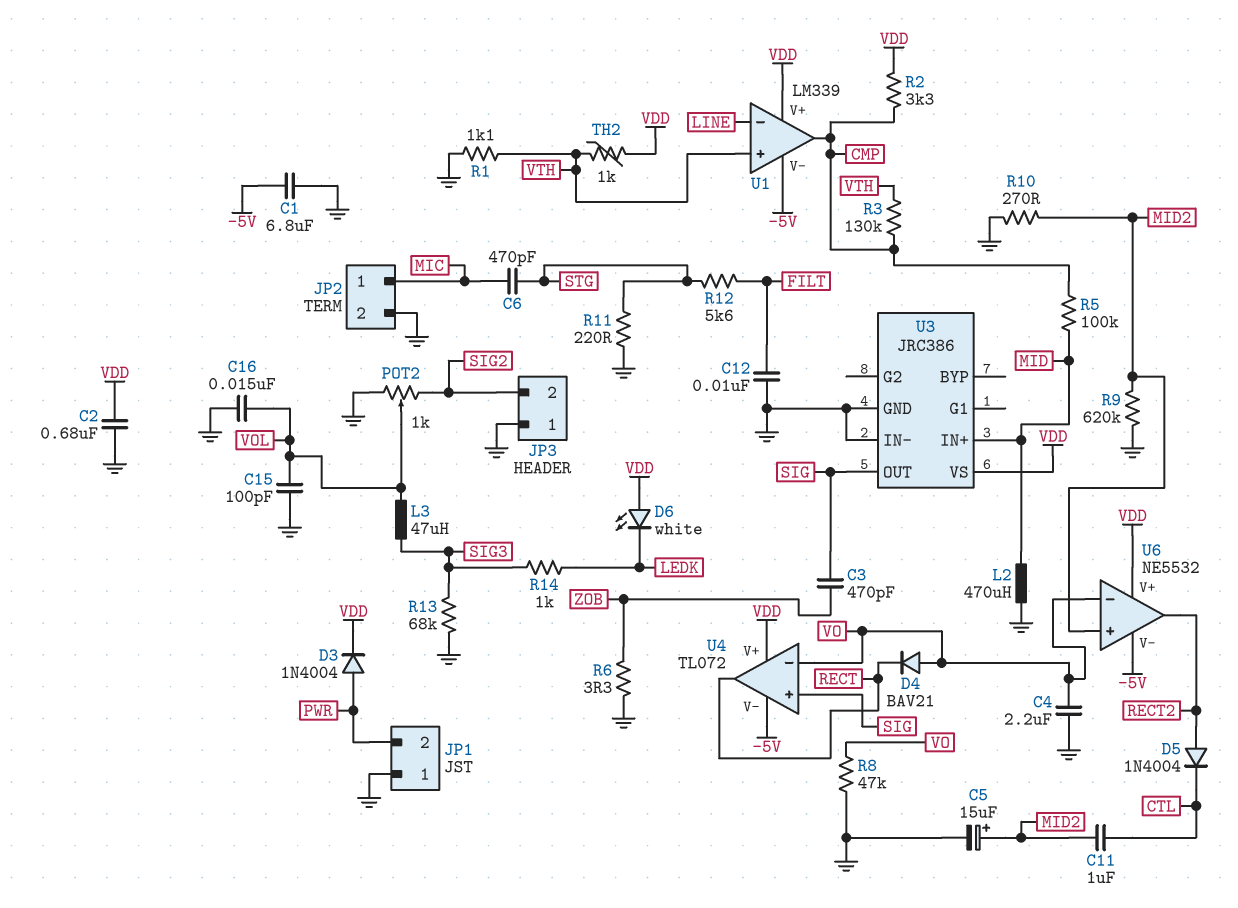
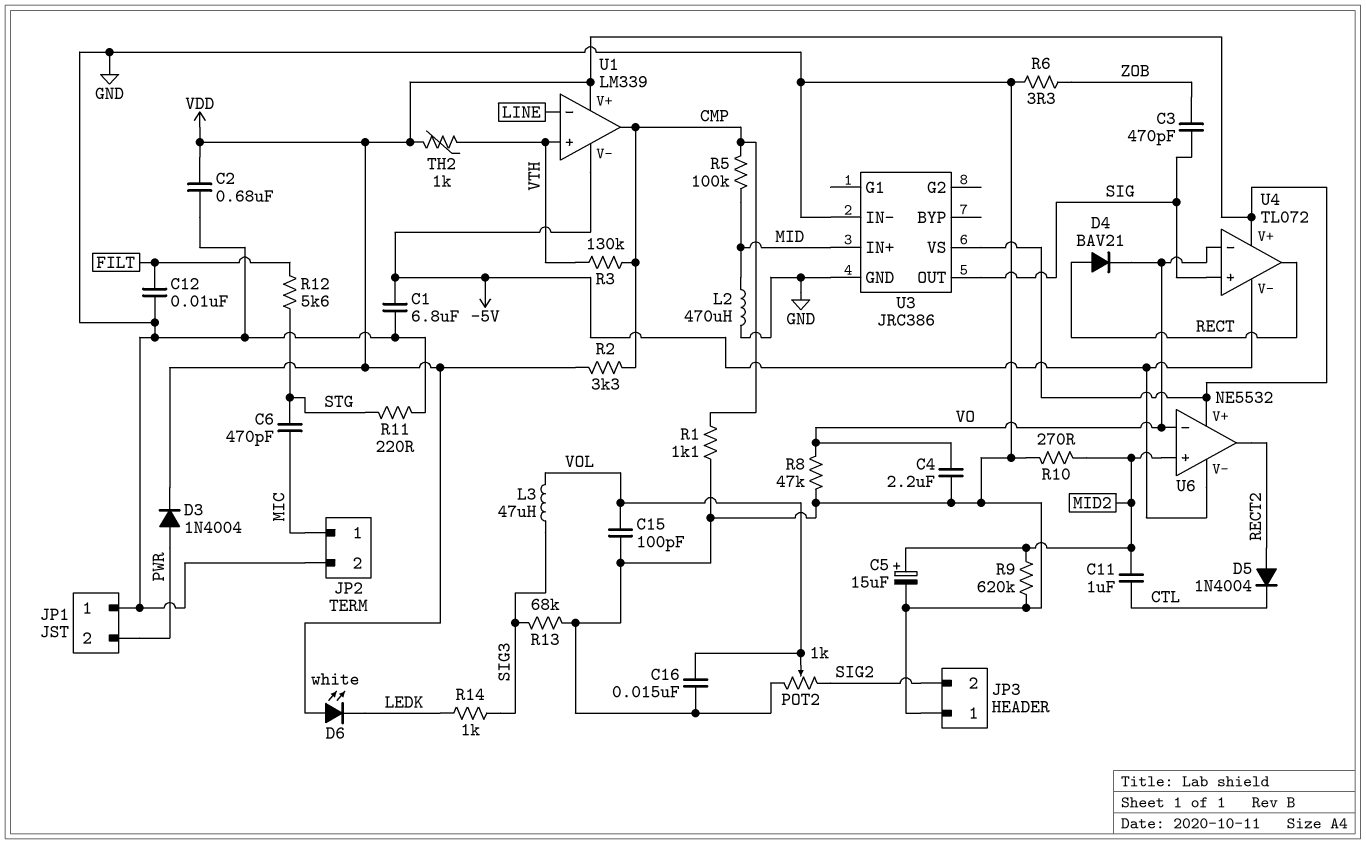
D4: diode BAV21 (A VO, K RECT) -> diode BAV21 (A RECT, K VO)
R1: 1.1k (GND, VTH) -> 1.1k (CMP, GND)

